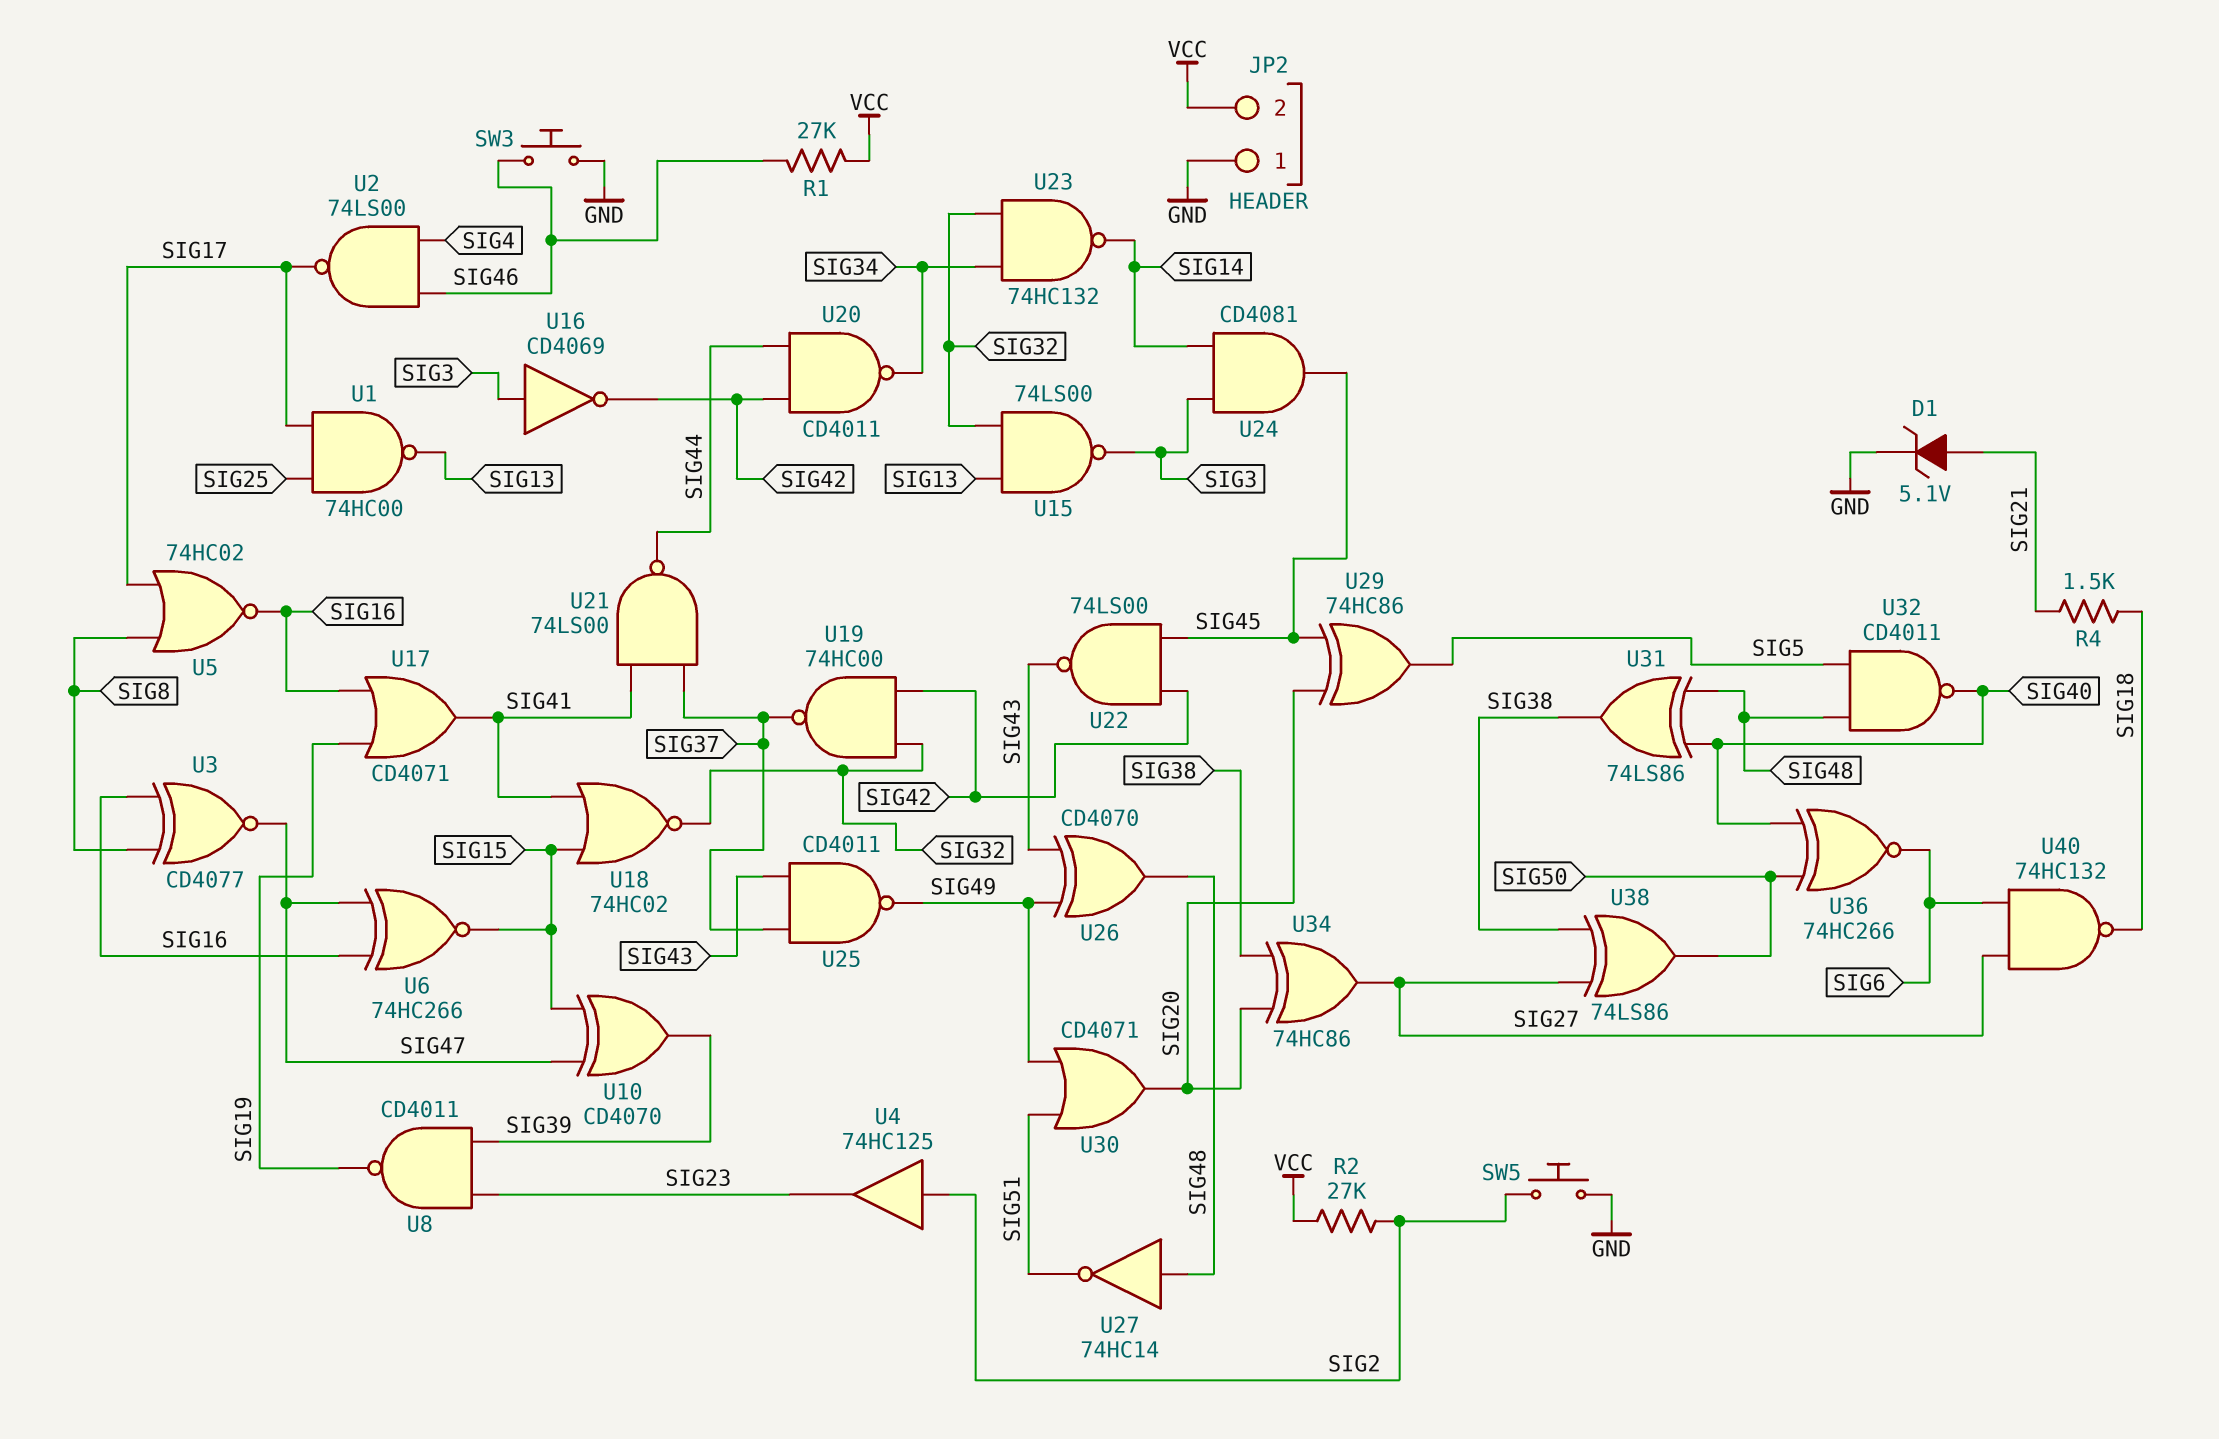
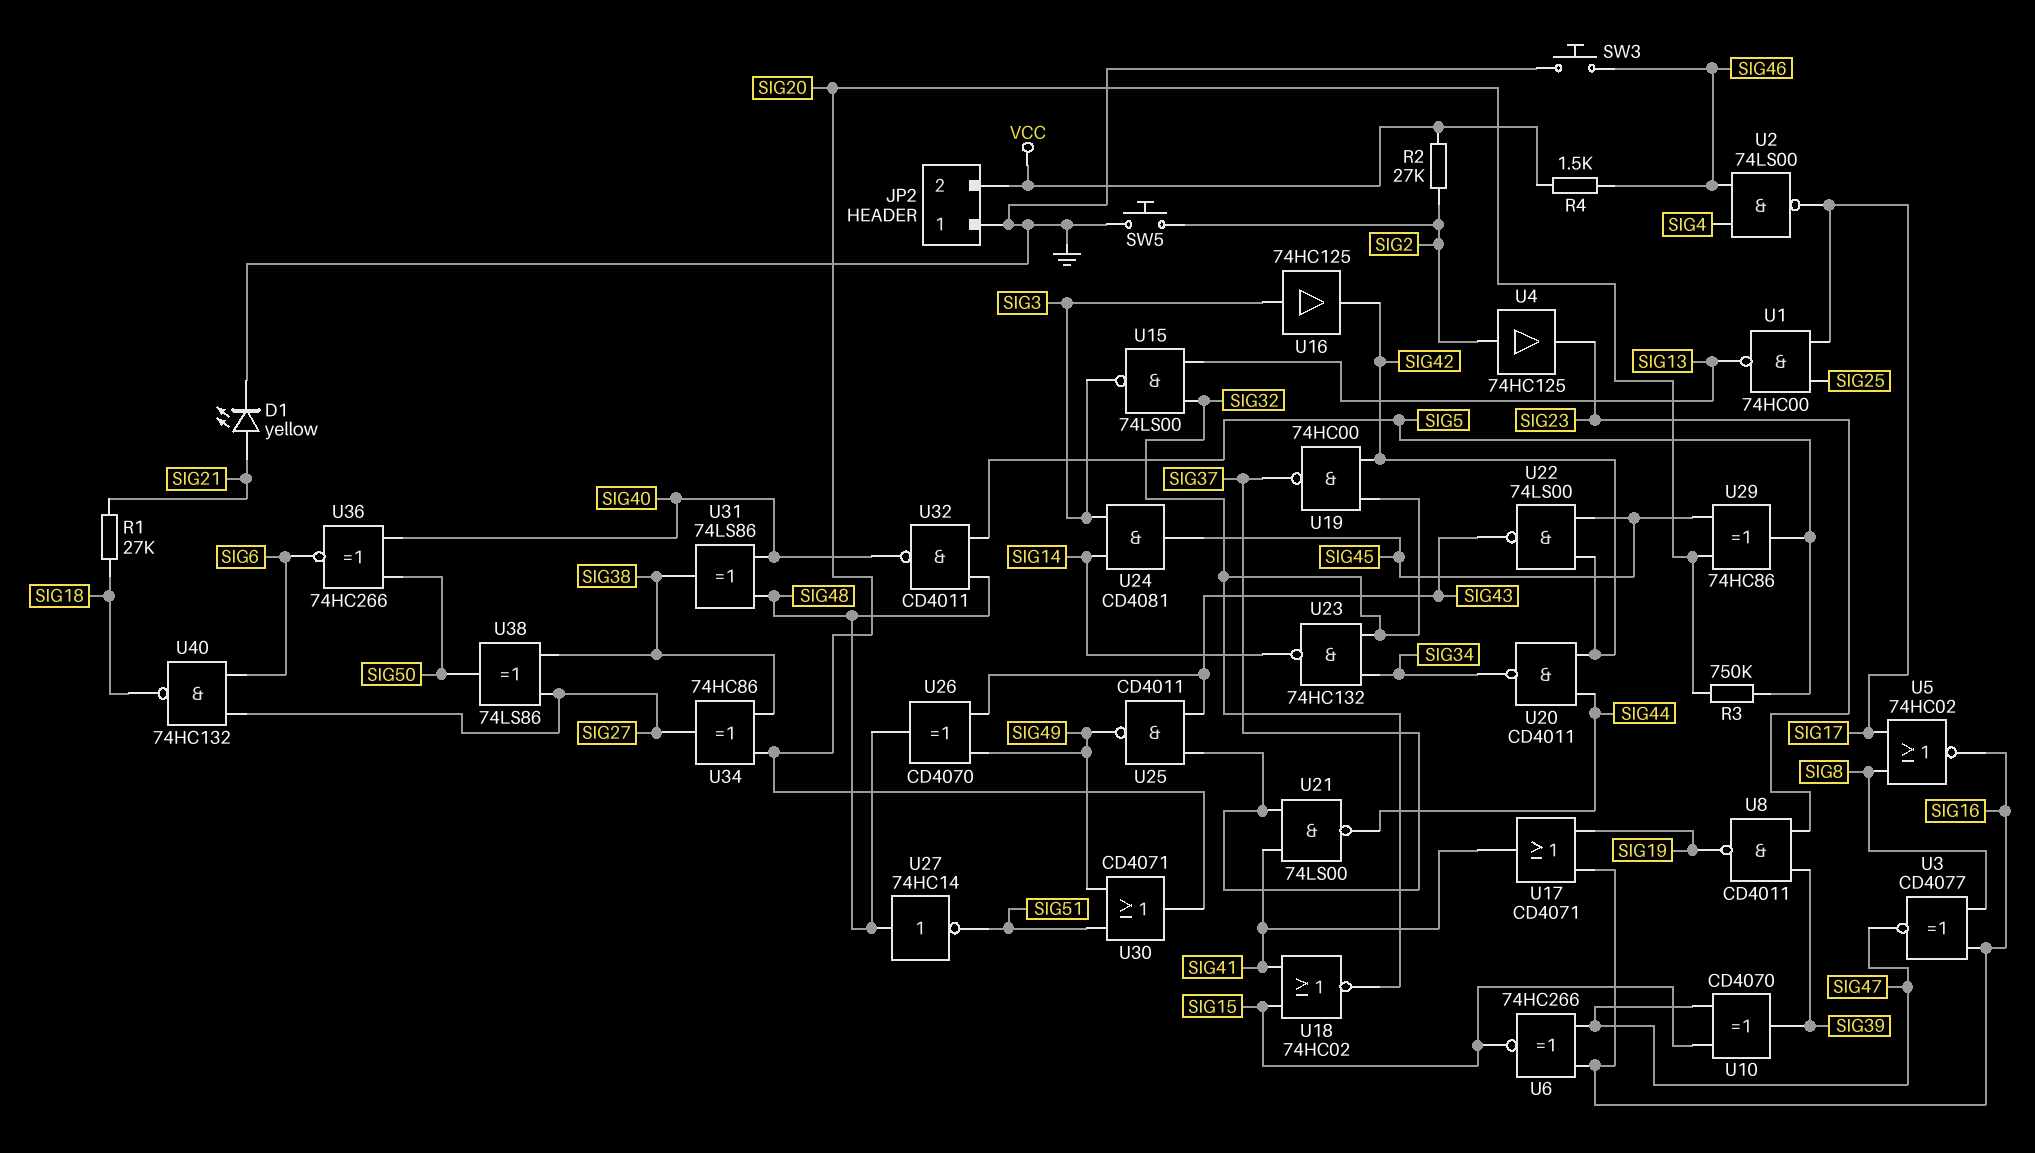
D1: zener 5.1V (A SIG21, K GND) -> LED yellow (A SIG21, K GND)
R1: 27k (SIG46, VCC) -> 27k (SIG18, SIG21)
R3: none -> 750k (SIG5, SIG20)
R4: 1.5k (SIG18, SIG21) -> 1.5k (SIG46, VCC)
U16: NOT CD4069 (in SIG3, out SIG42) -> buffer 74HC125 (in SIG3, out SIG42)

